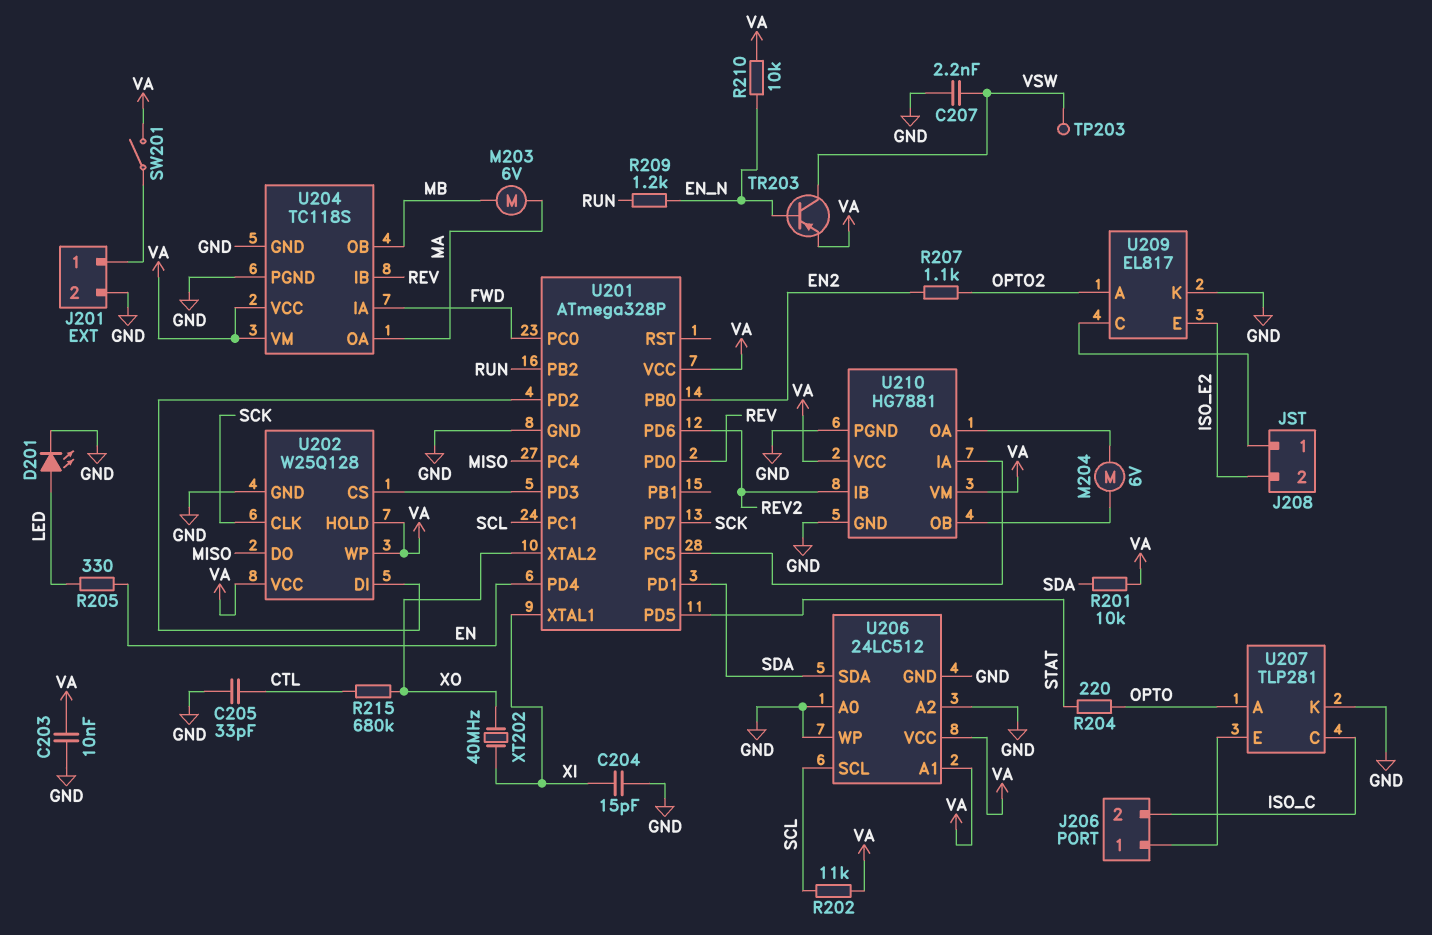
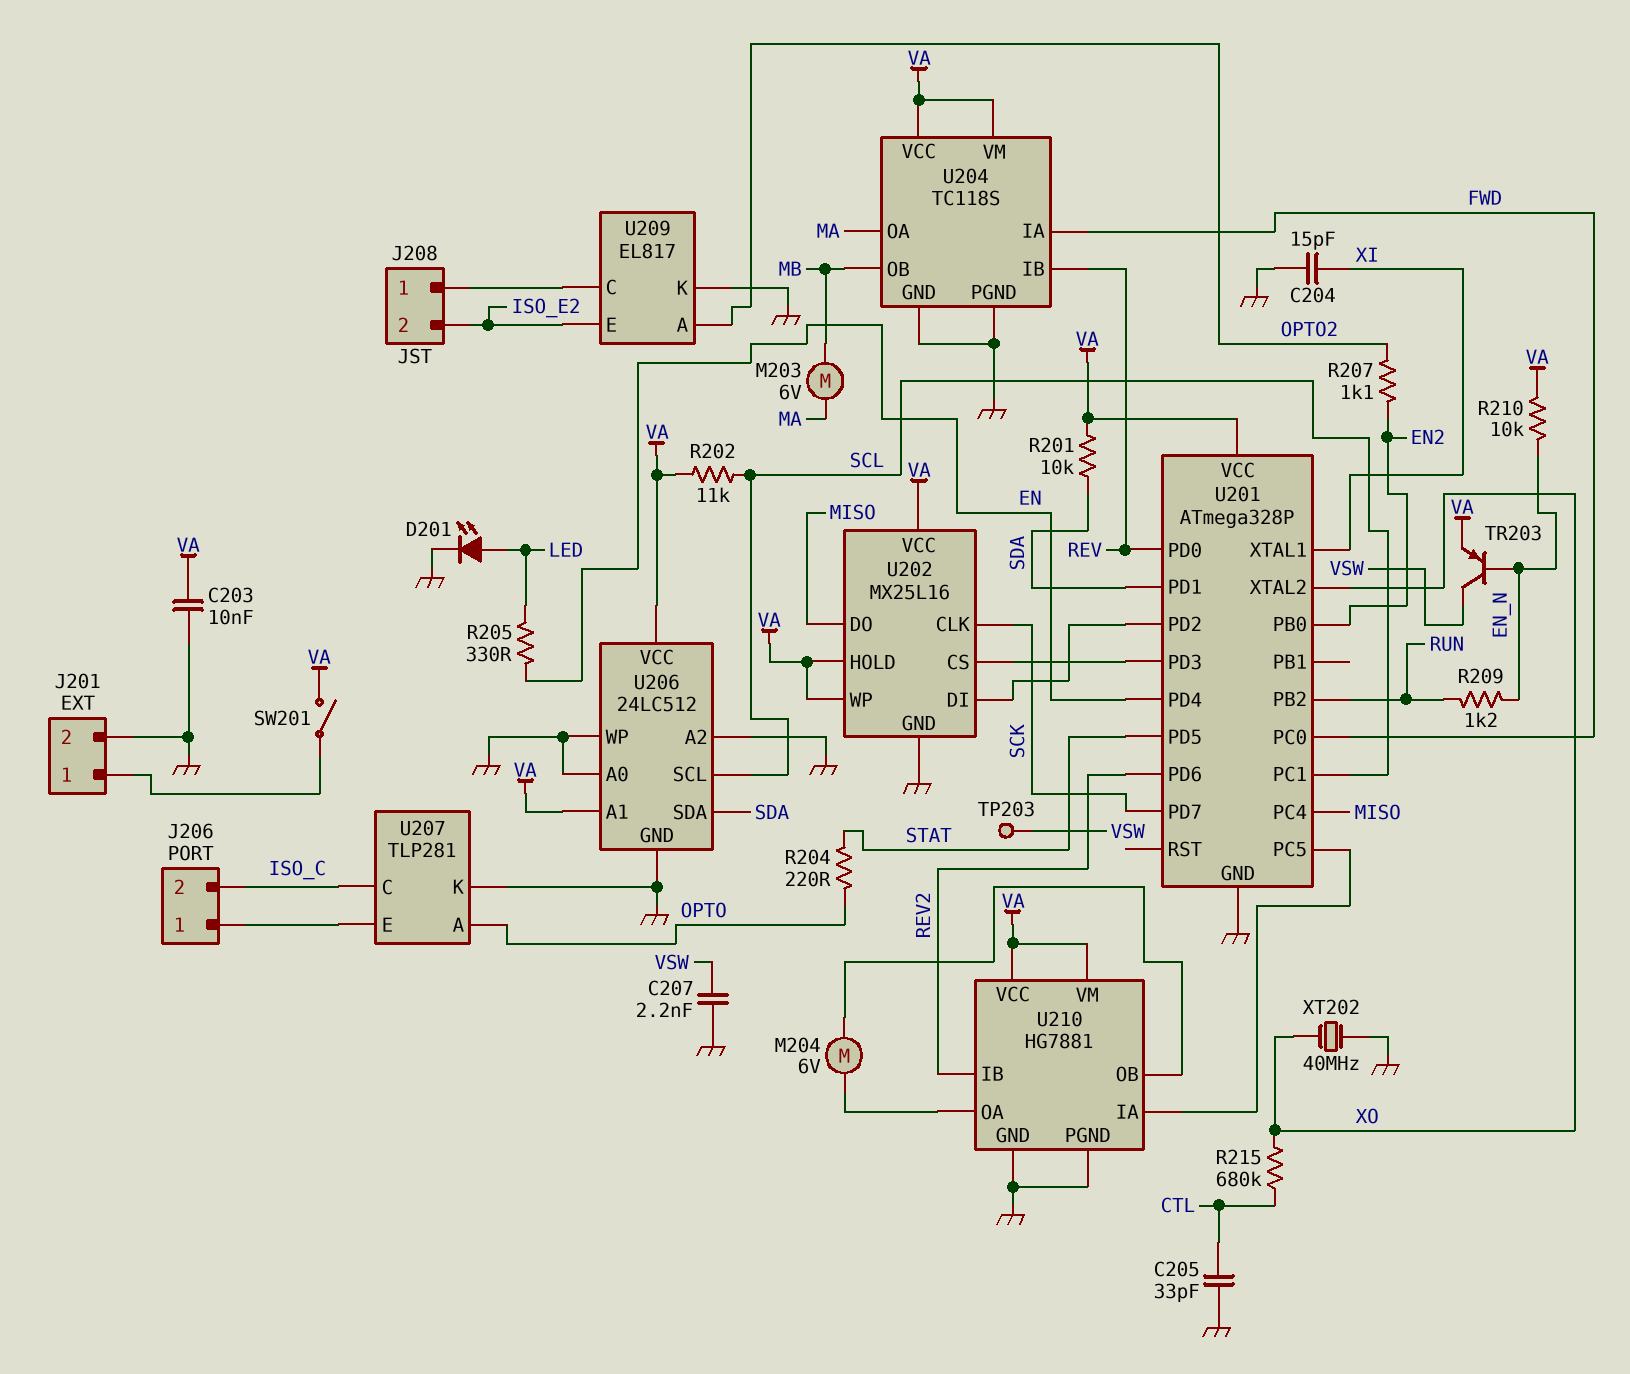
U202: W25Q128 -> MX25L16
XT202: 40MHz (XI, XO) -> 40MHz (GND, XO)

